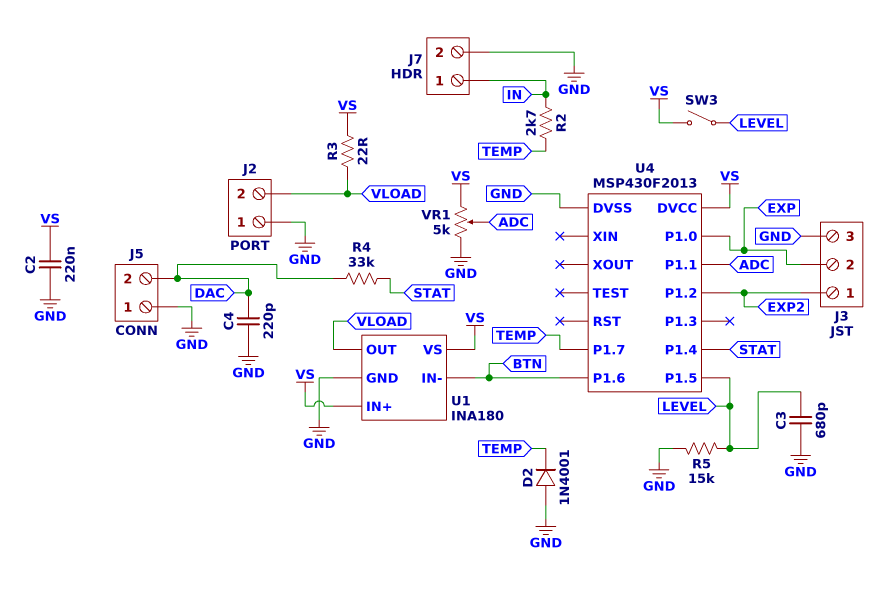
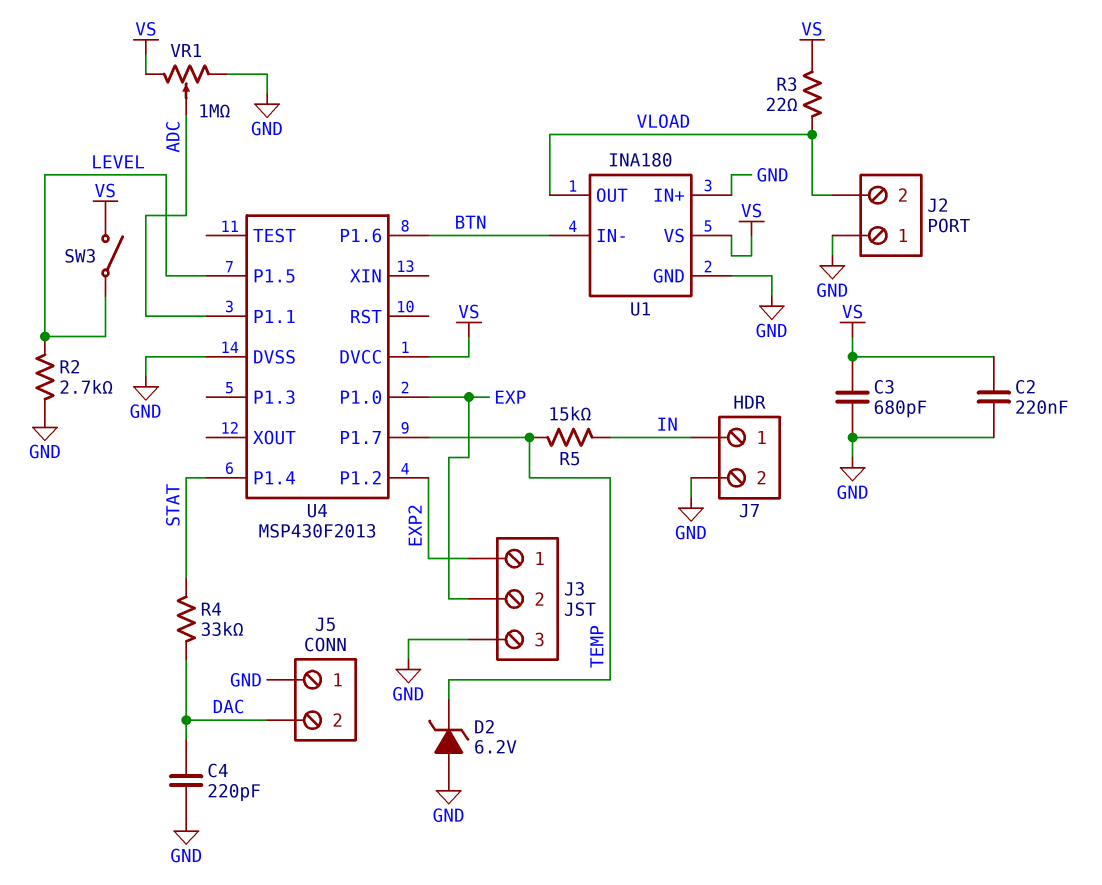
C3: 680pF (GND, LEVEL) -> 680pF (GND, VS)
D2: diode 1N4001 (A GND, K TEMP) -> zener 6.2V (A GND, K TEMP)
R2: 2.7k (IN, TEMP) -> 2.7k (GND, LEVEL)
R5: 15k (GND, LEVEL) -> 15k (IN, TEMP)
U1 pin IN+: VS -> GND
VR1: 5k (GND, VS, wiper ADC) -> 1M (GND, VS, wiper ADC)

